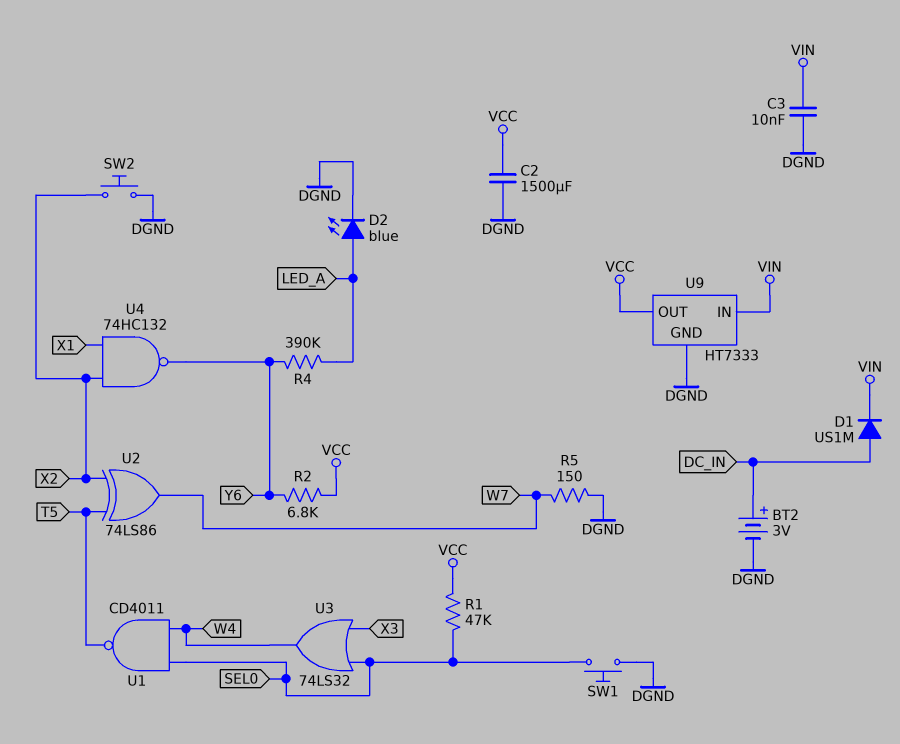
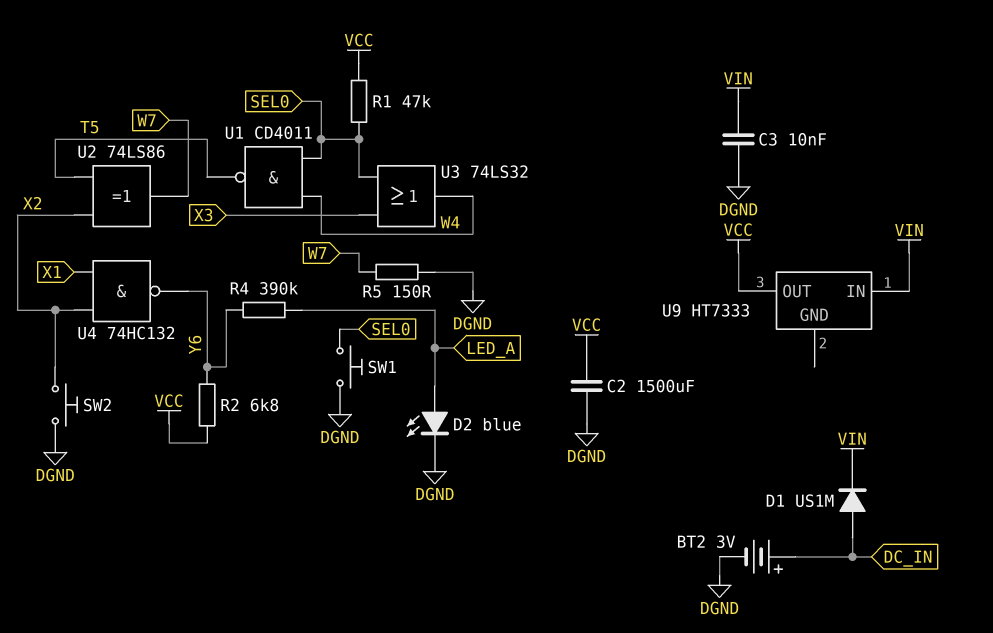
U9 pin GND: DGND -> none

